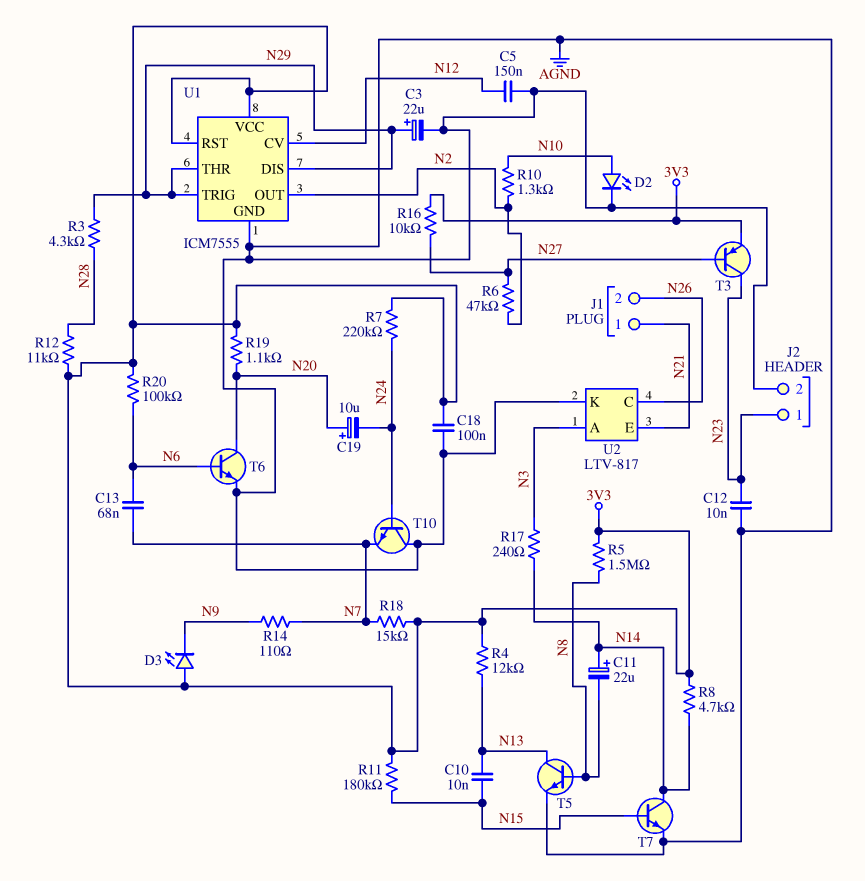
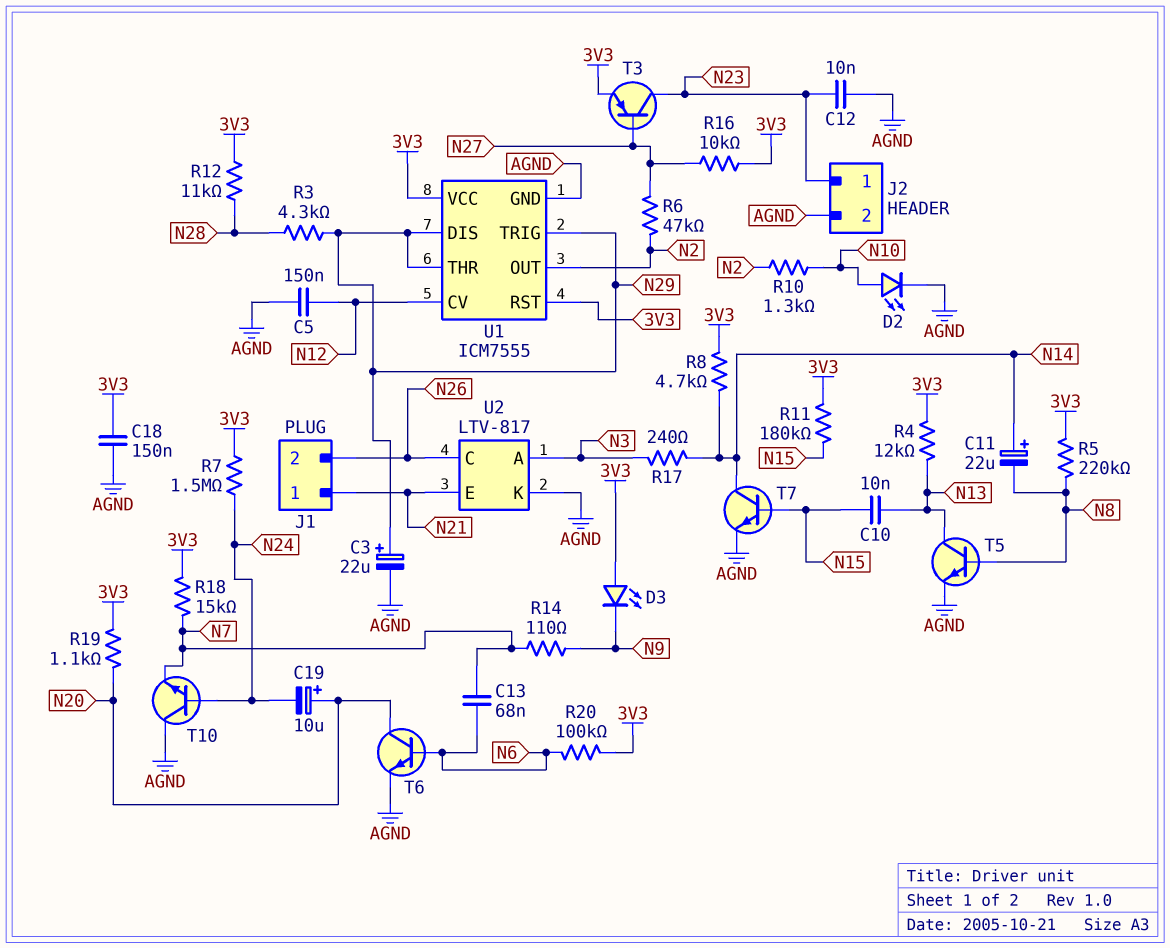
C18: 100nF (3V3, AGND) -> 150nF (3V3, AGND)
R5: 1.5M (3V3, N8) -> 220k (3V3, N8)
R7: 220k (3V3, N24) -> 1.5M (3V3, N24)

